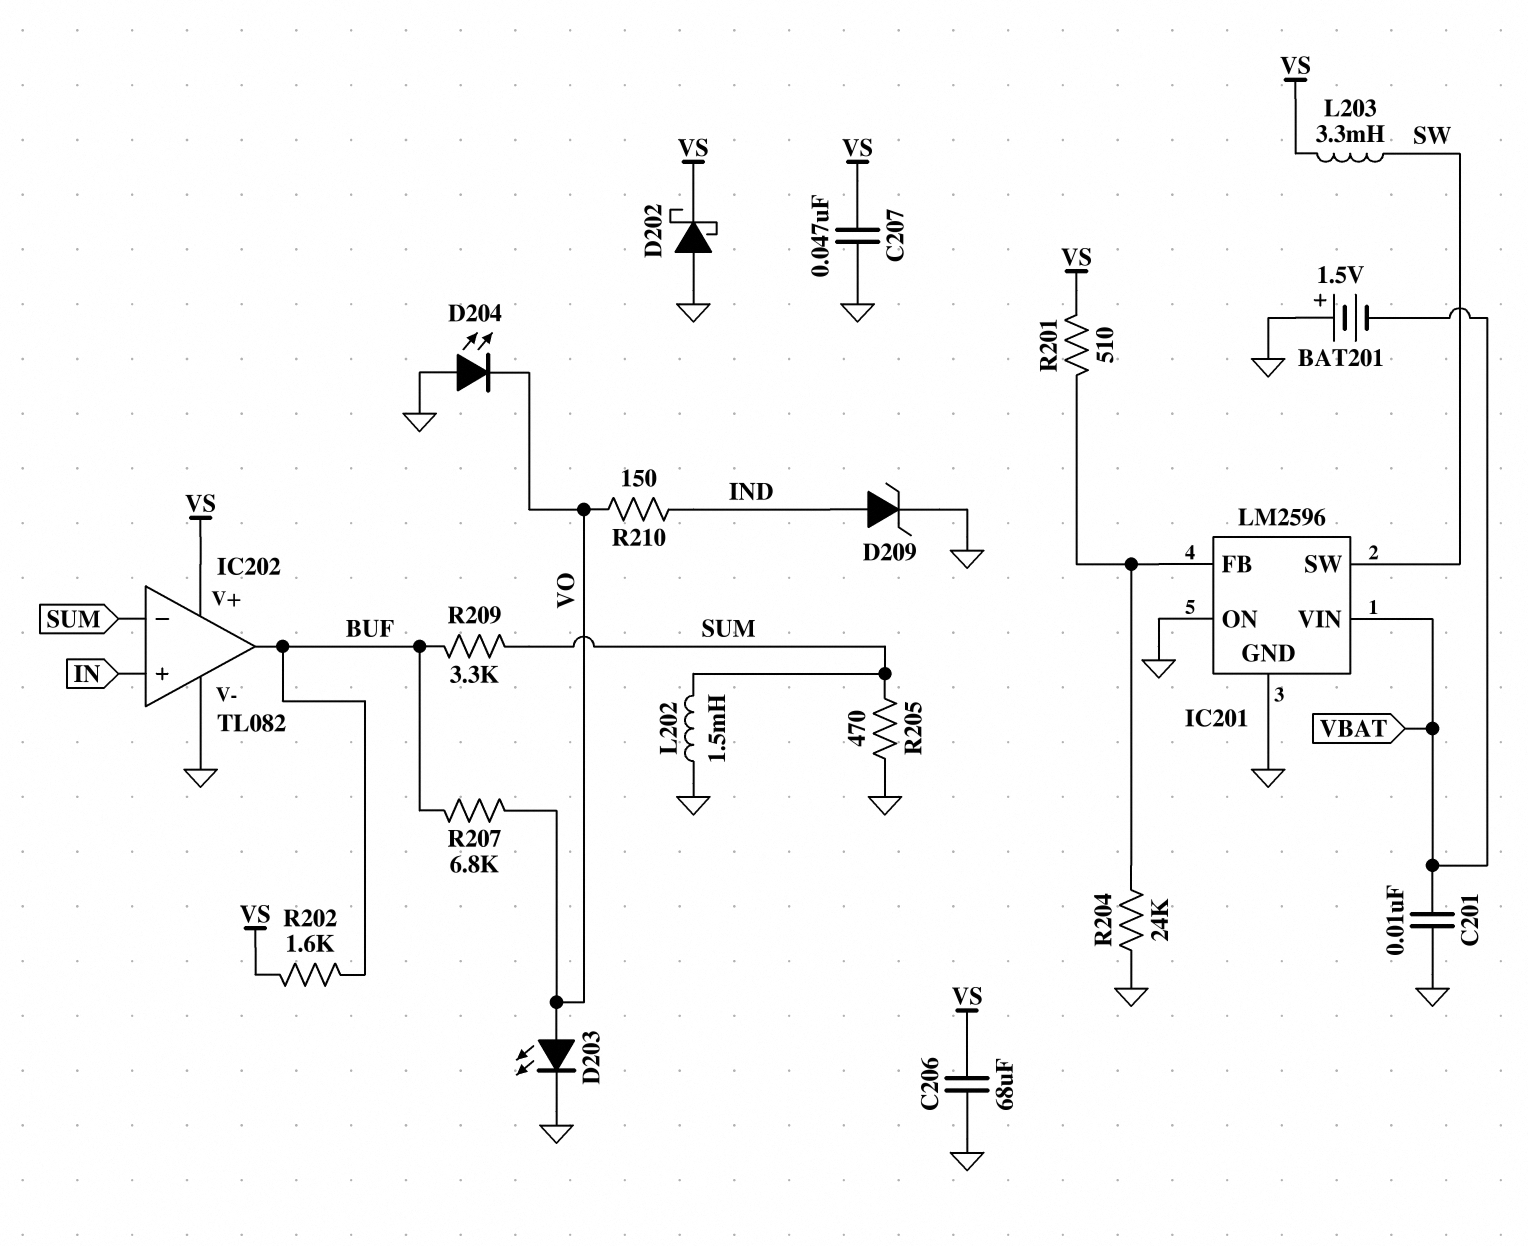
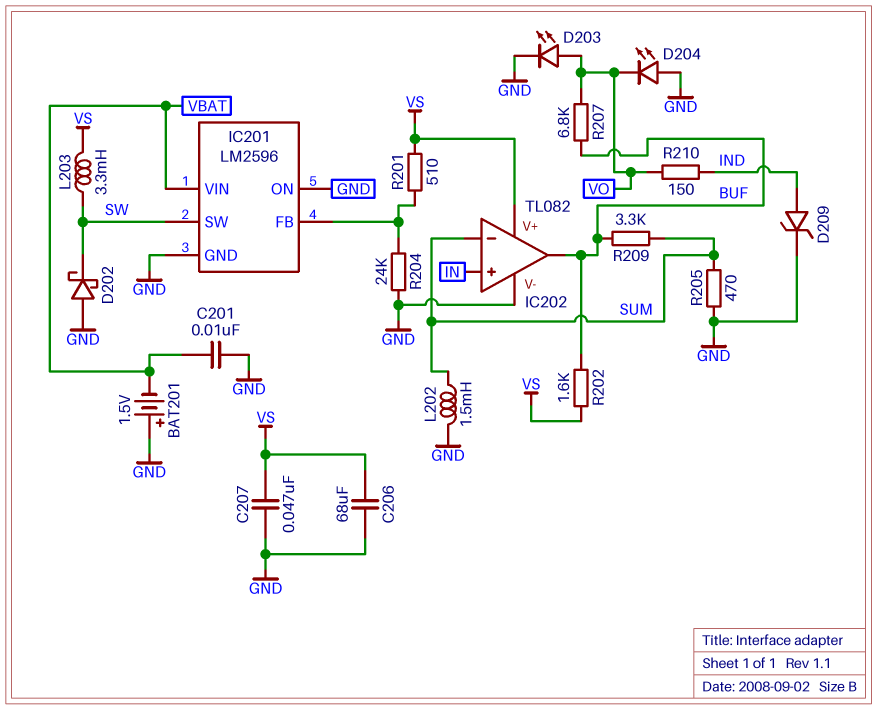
D202: schottky (A GND, K VS) -> schottky (A GND, K SW)

